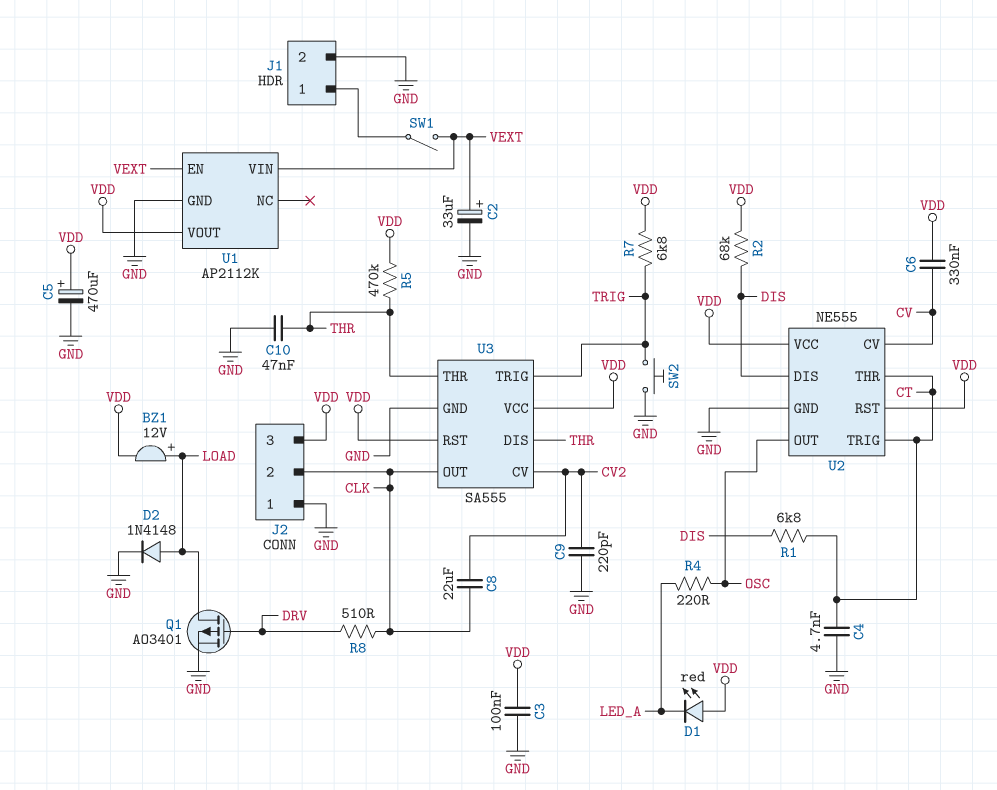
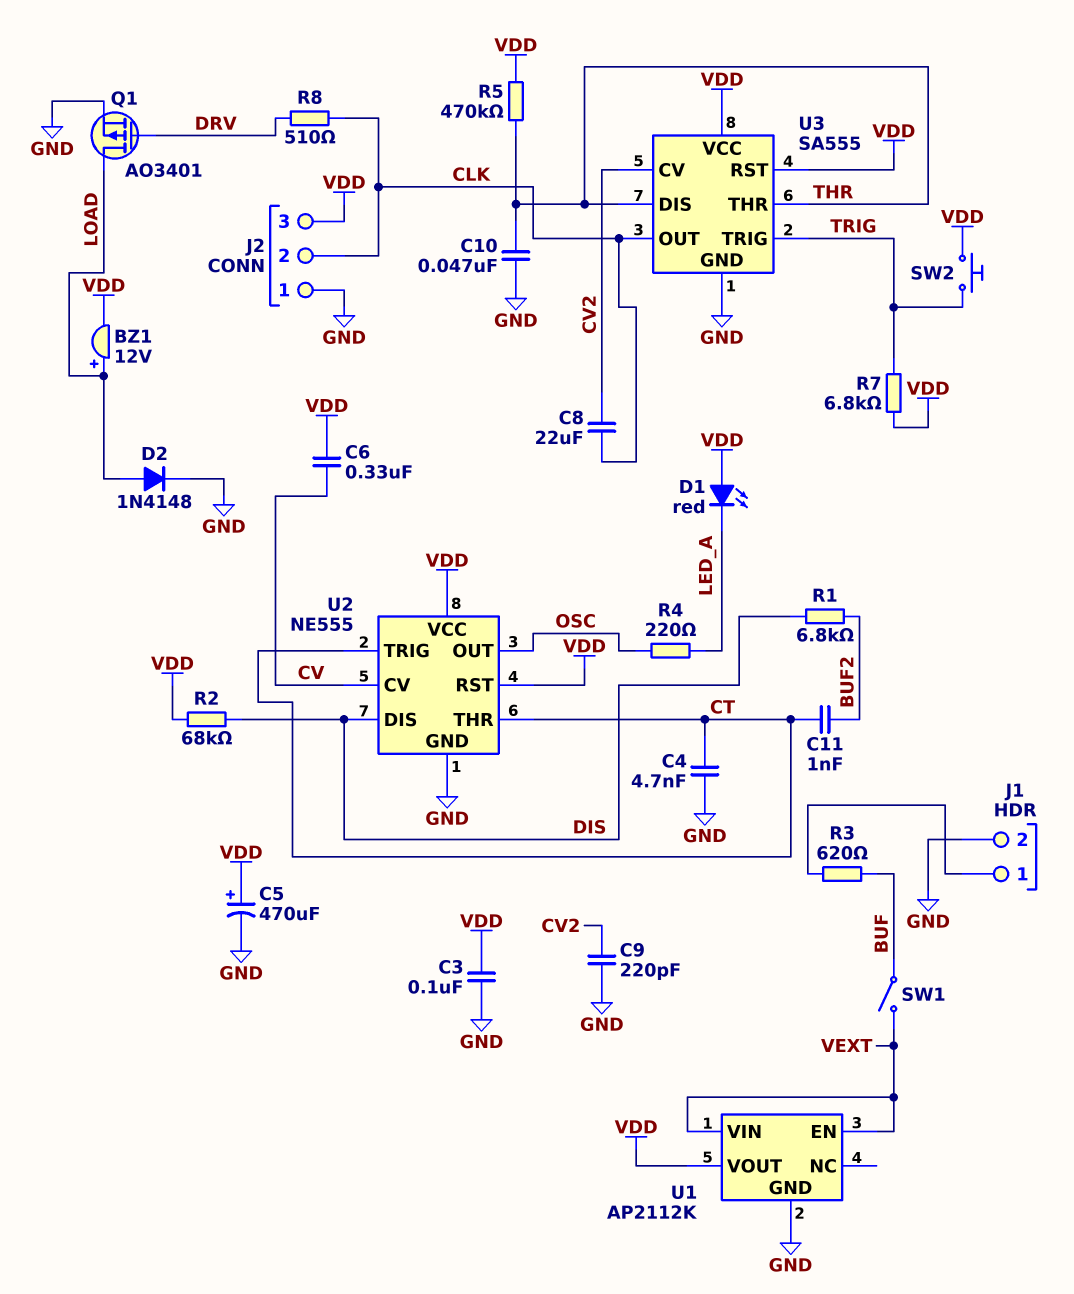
C2: 33uF (plus VEXT, minus GND) -> none
C11: none -> 1nF (BUF2, CT)
R1: 6.8k (CT, DIS) -> 6.8k (BUF2, DIS)
R3: none -> 620 (BUF, J1/1)
SW1: switch (J1/1, VEXT) -> switch (BUF, VEXT)
SW2: button (GND, TRIG) -> button (TRIG, VDD)

